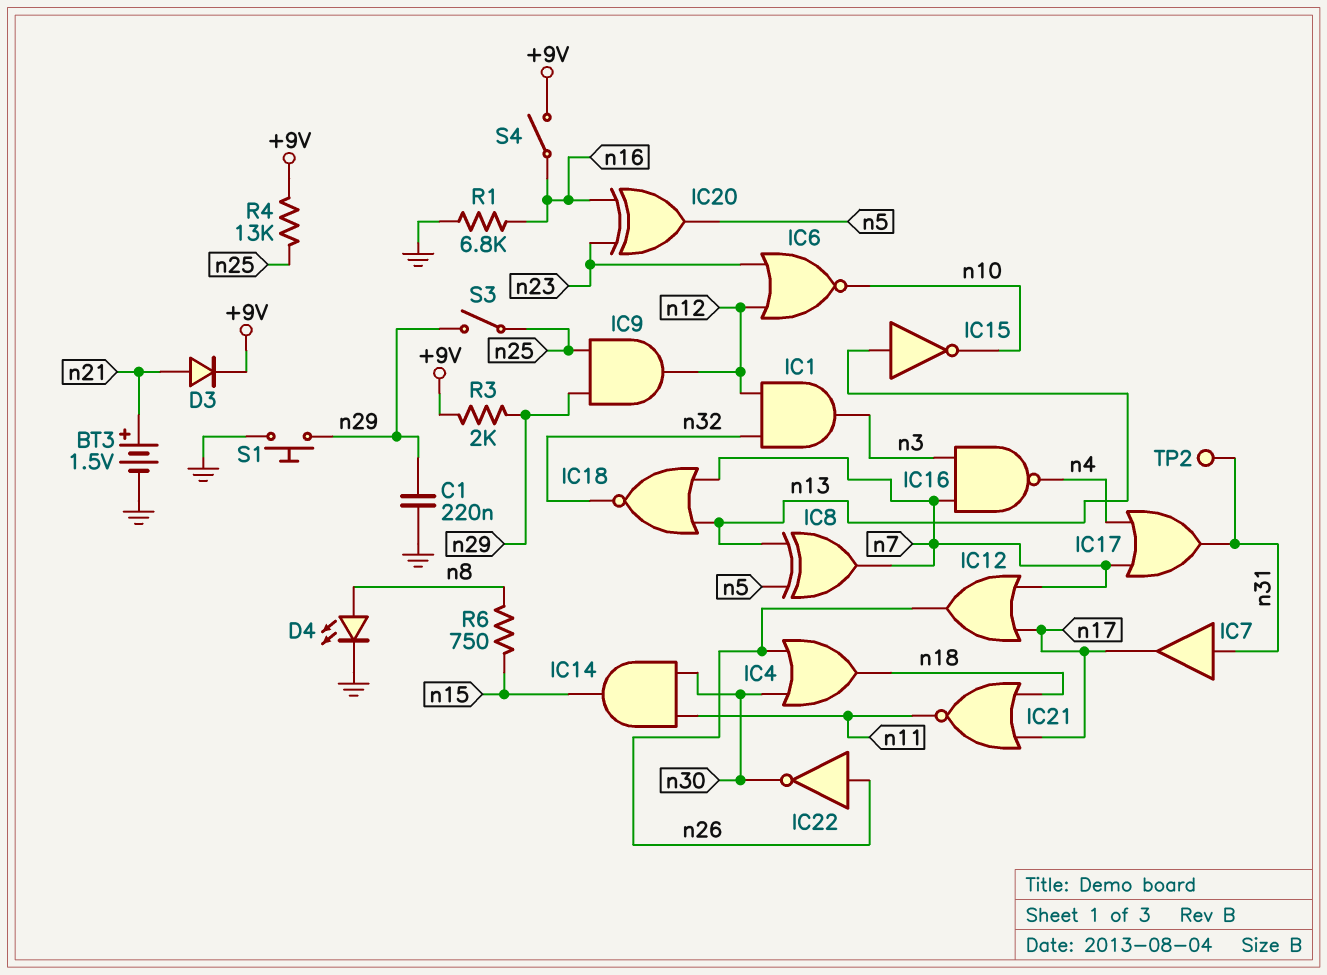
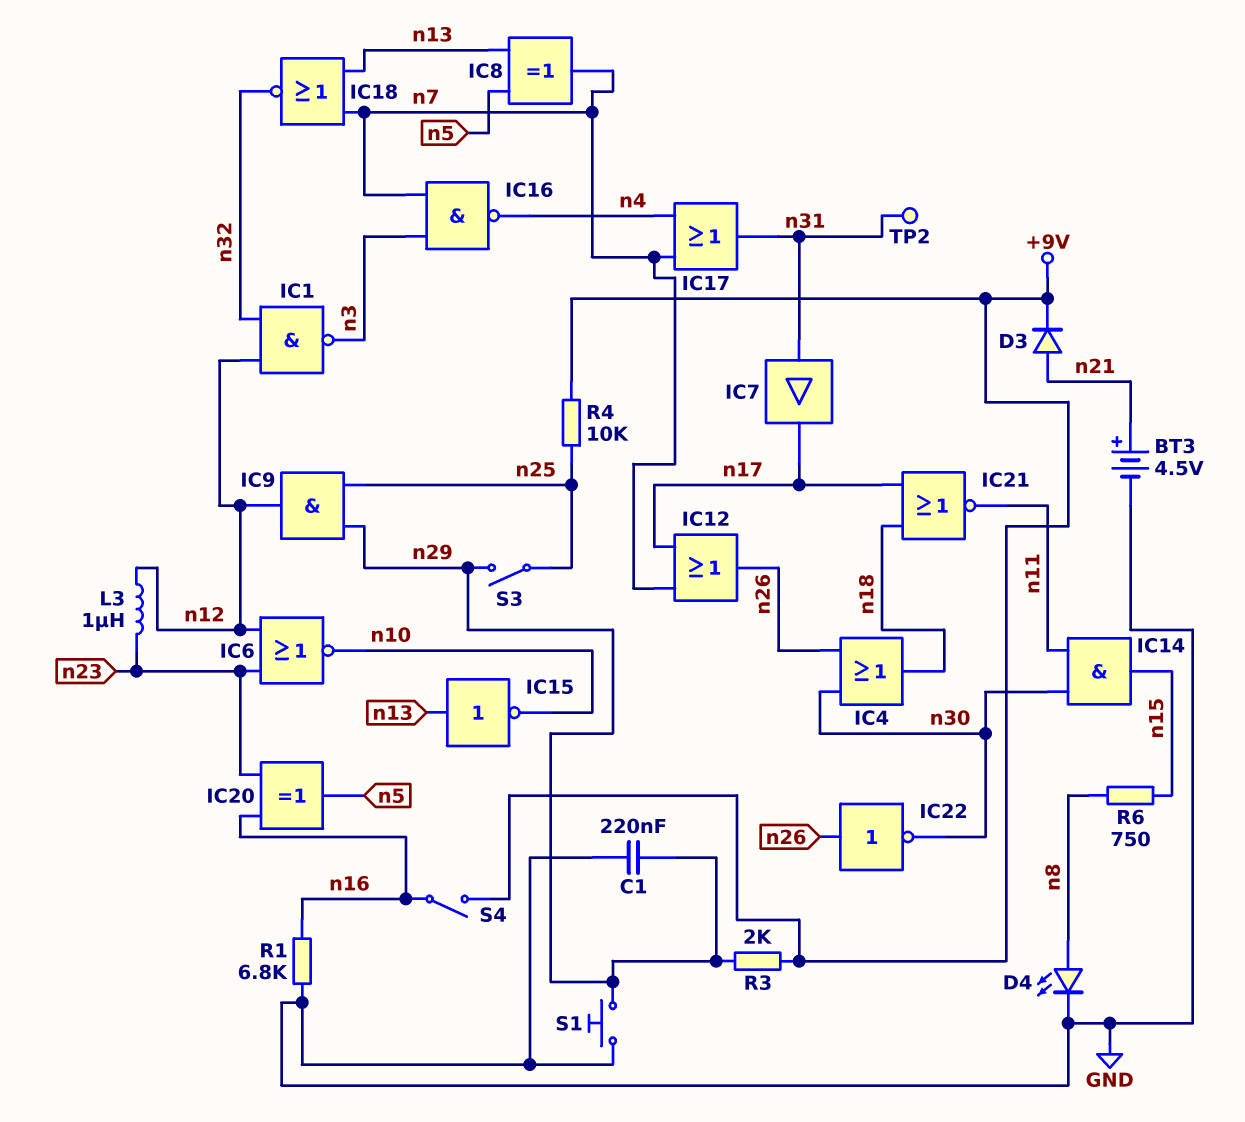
BT3: 1.5V (plus n21, minus GND) -> 4.5V (plus n21, minus GND)
IC1: AND (in n12, in n32, out n3) -> NAND (in n12, in n32, out n3)
L3: none -> 1uH (n12, n23)
R4: 13k (+9V, n25) -> 10k (+9V, n25)

